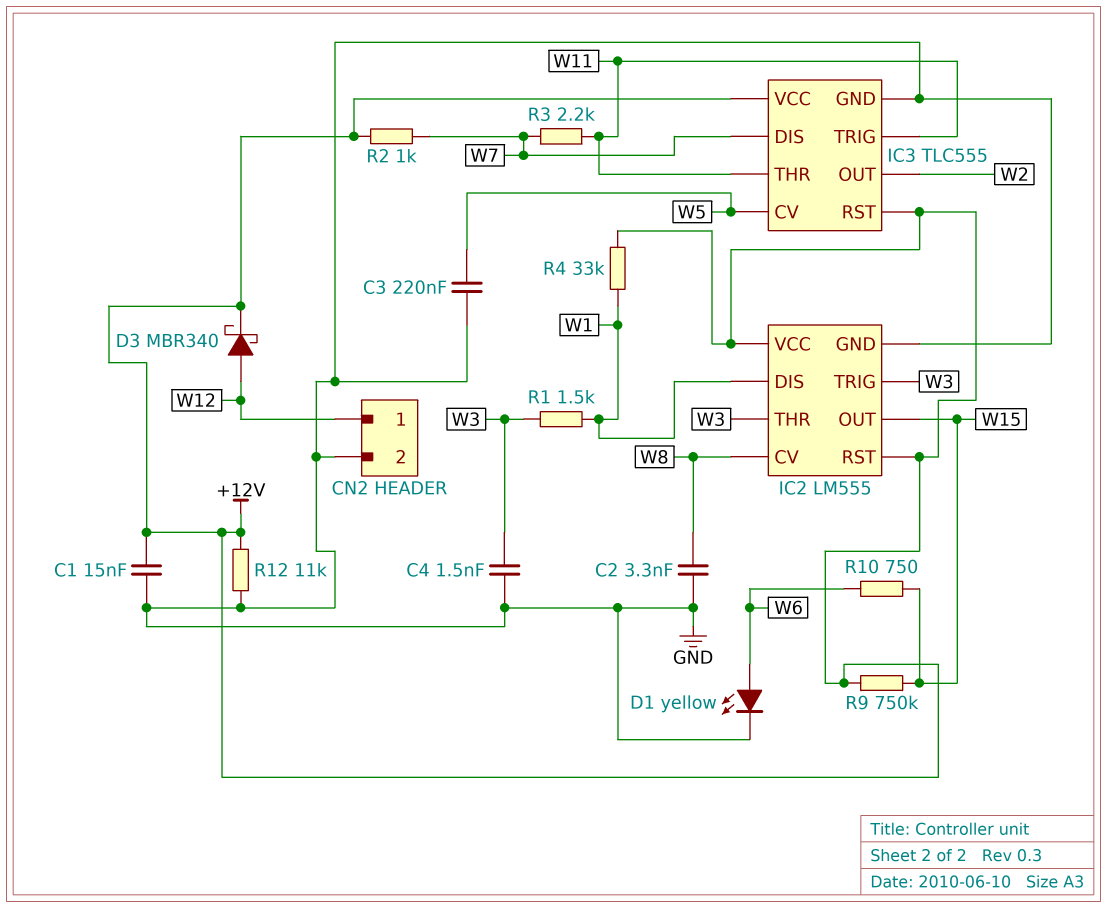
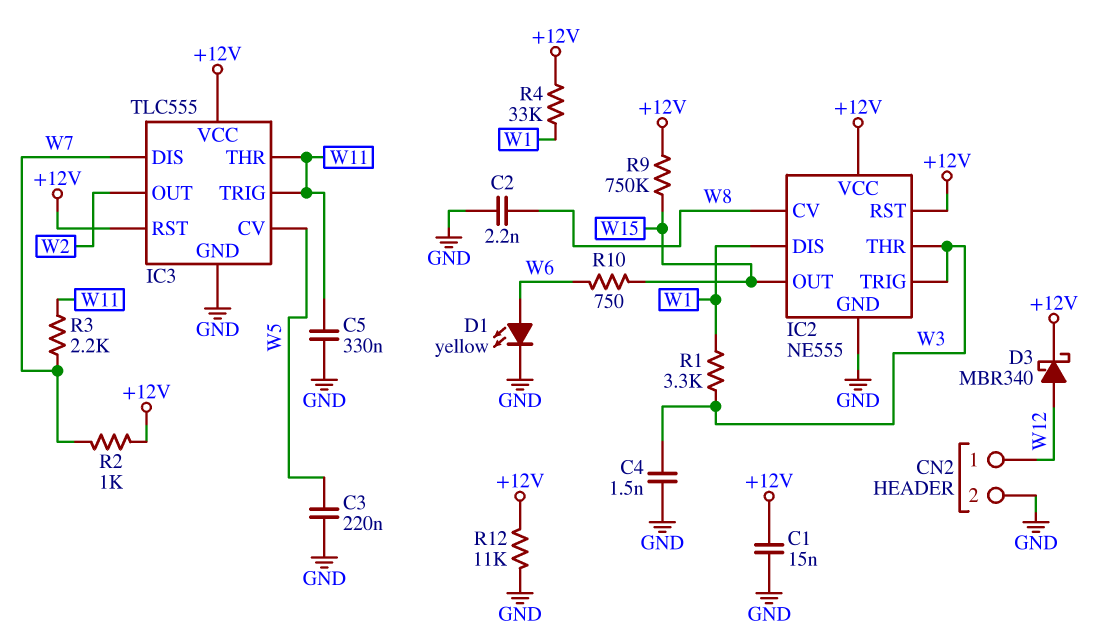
C2: 3.3nF (GND, W8) -> 2.2nF (GND, W8)
C5: none -> 330nF (GND, W11)
IC2: LM555 -> NE555
R1: 1.5k (W1, W3) -> 3.3k (W1, W3)

